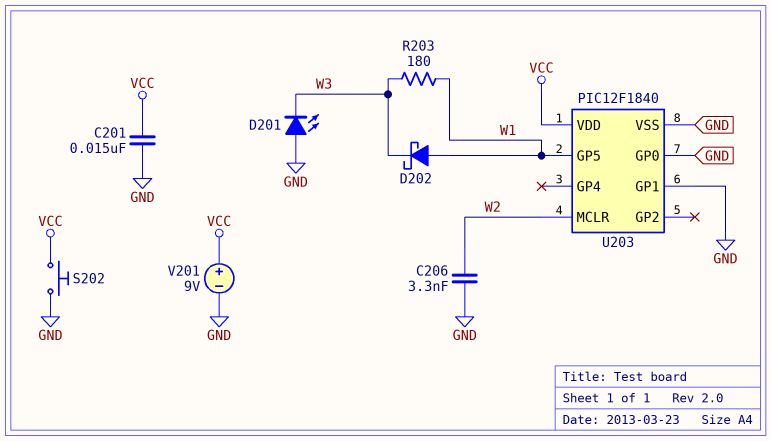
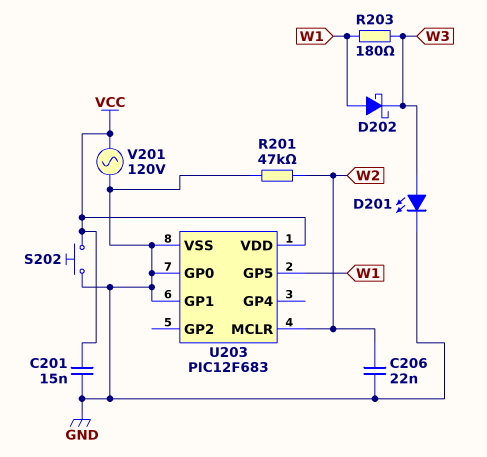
C206: 3.3nF (GND, W2) -> 22nF (GND, W2)
D201: LED (A GND, K W3) -> LED (A W3, K GND)
R201: none -> 47k (GND, W2)
U203: PIC12F1840 -> PIC12F683
V201: 9V (plus VCC, minus GND) -> AC 120V (GND, VCC)

